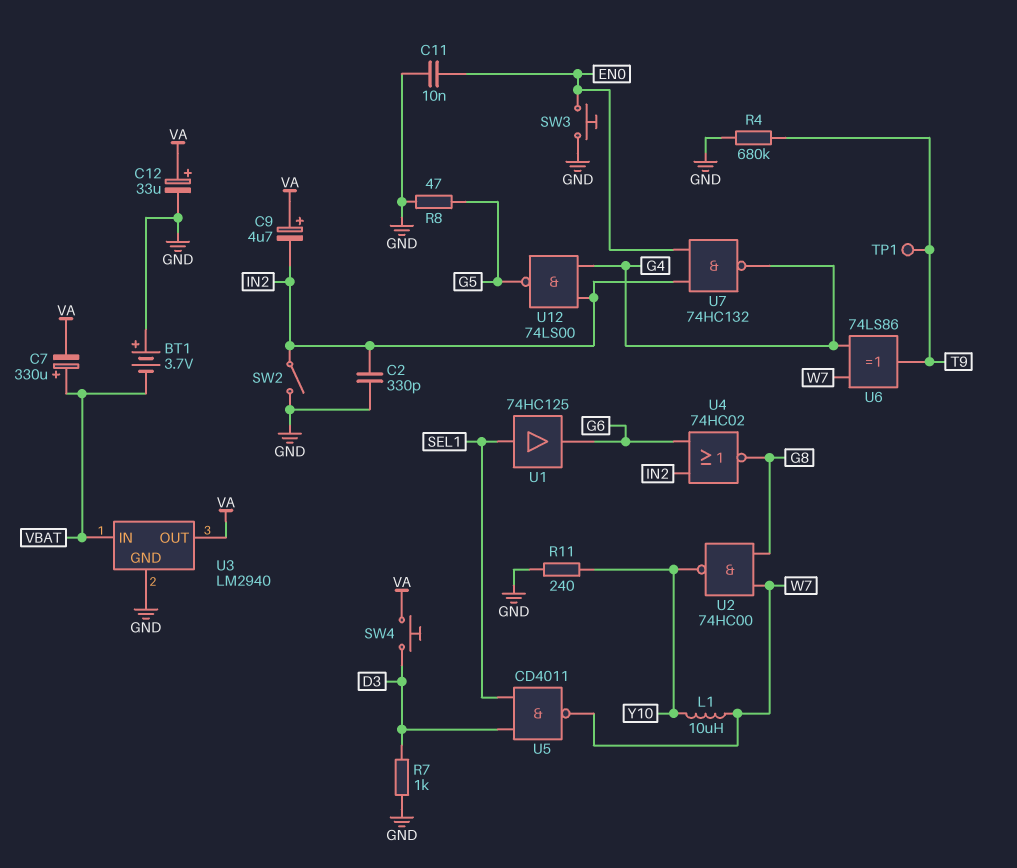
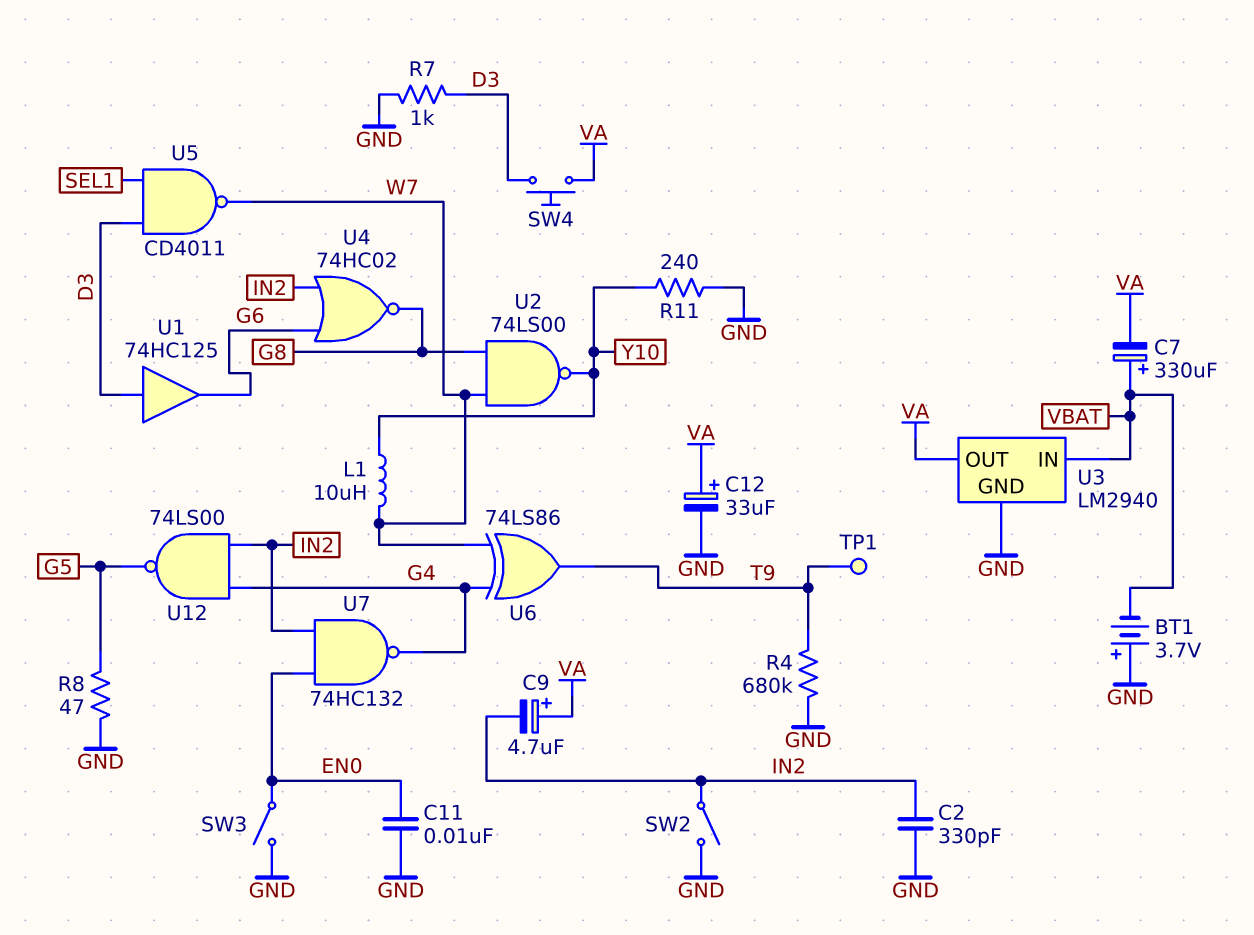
SW3: button (EN0, GND) -> switch (EN0, GND)
U1: buffer 74HC125 (in SEL1, out G6) -> buffer 74HC125 (in D3, out G6)
U2: NAND 74HC00 (in G8, in W7, out Y10) -> NAND 74LS00 (in G8, in W7, out Y10)

